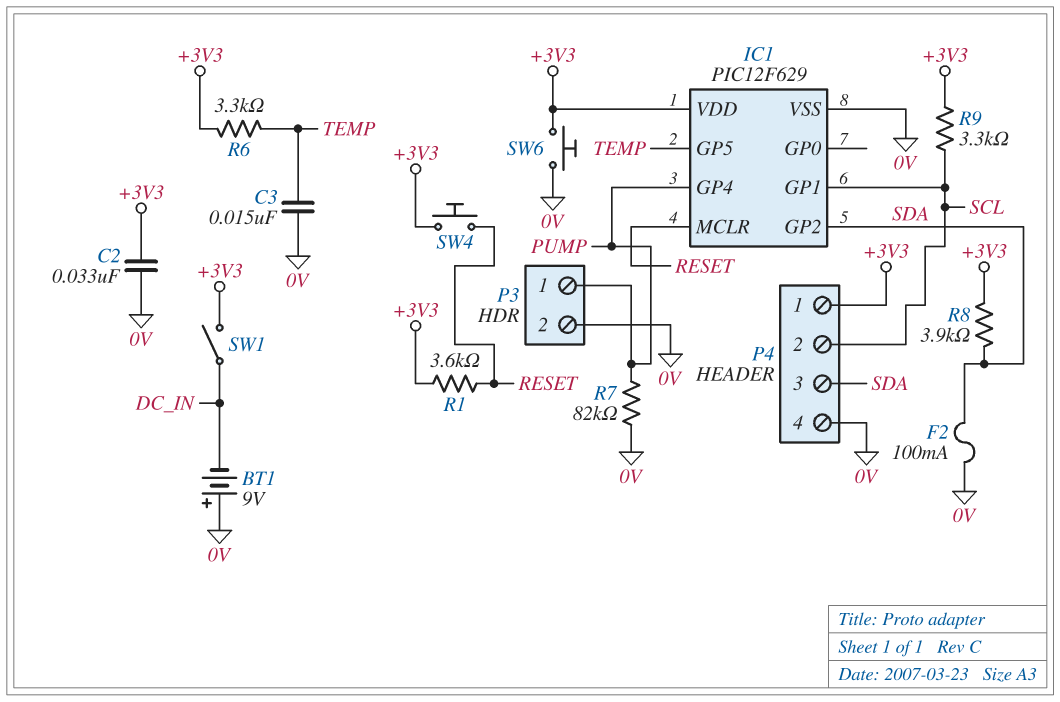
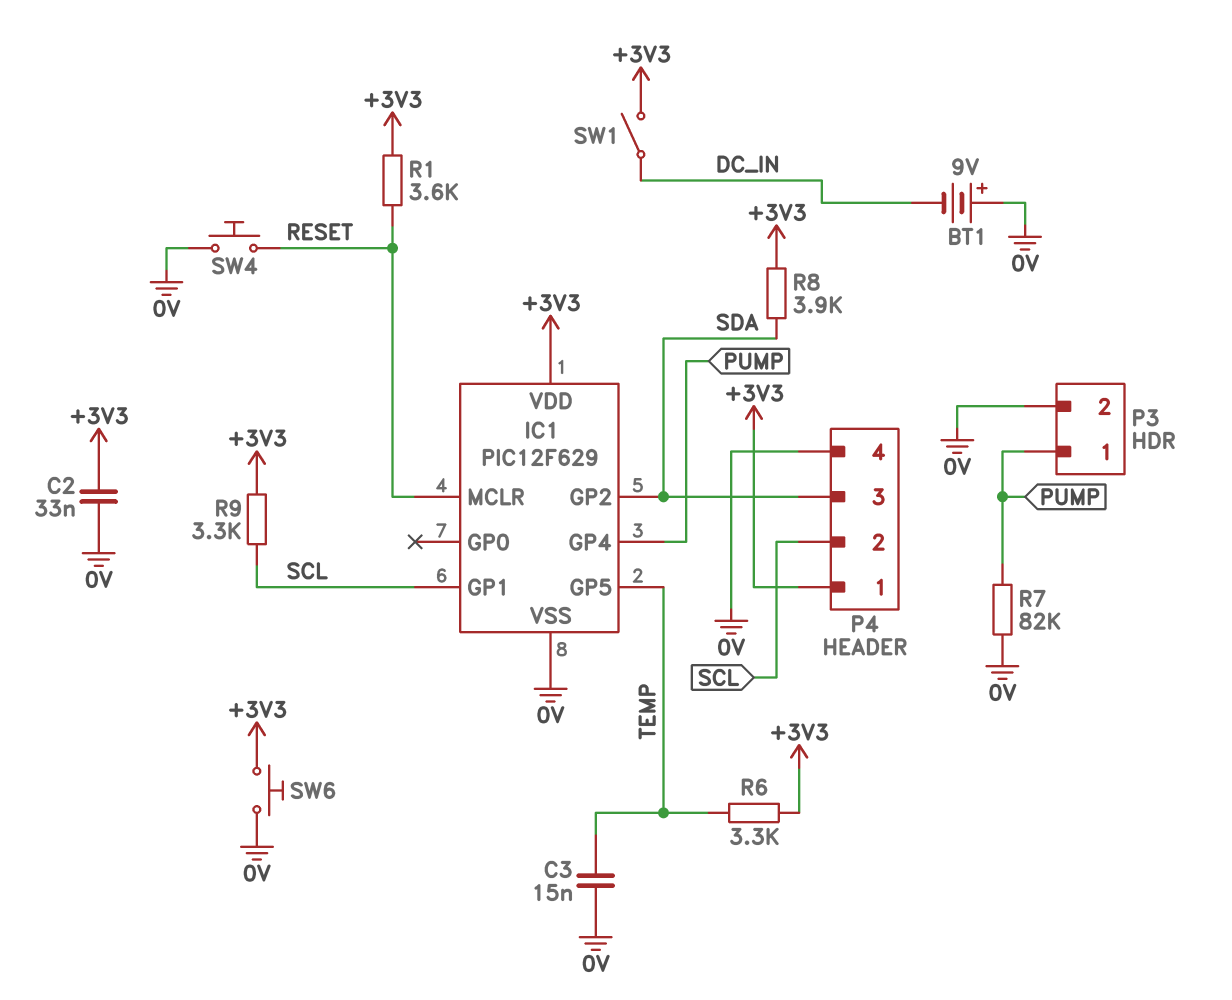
F2: 100mA (0V, SDA) -> none
SW4: button (+3V3, RESET) -> button (0V, RESET)

